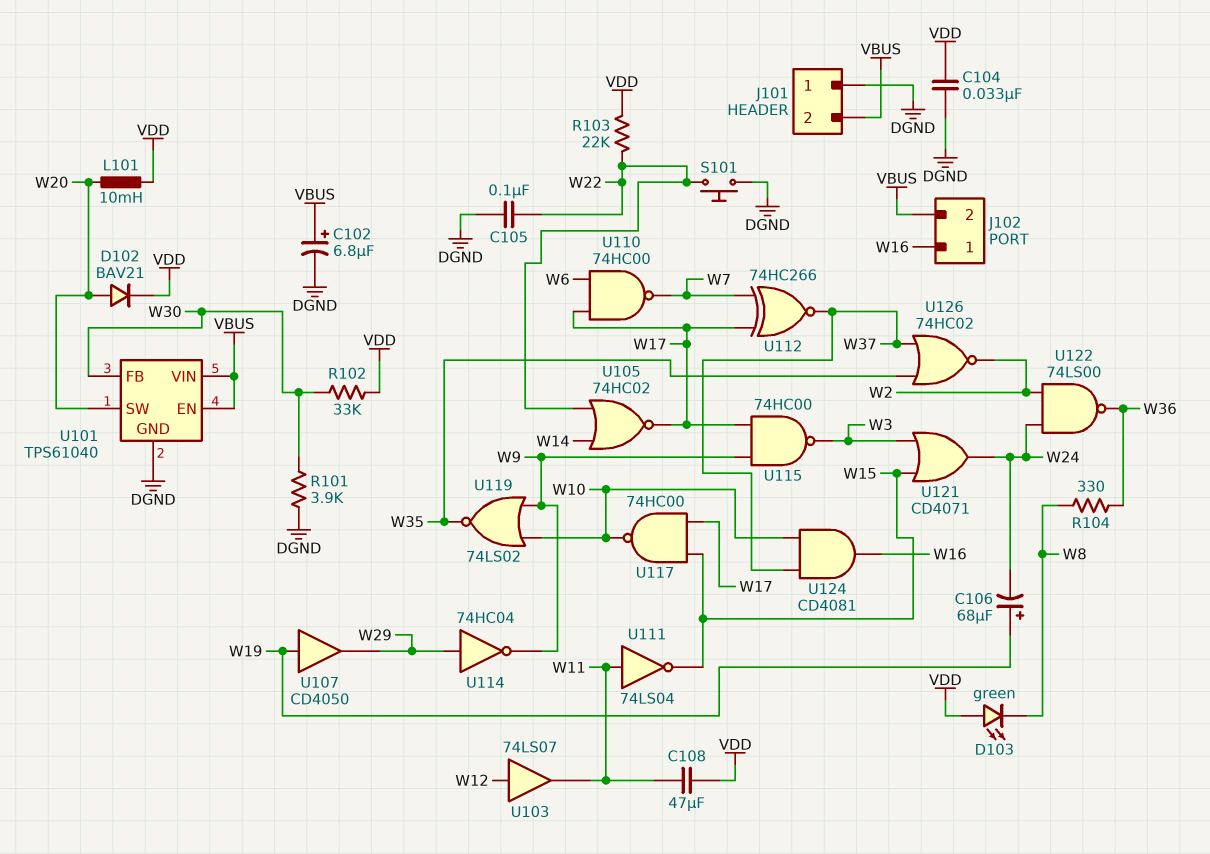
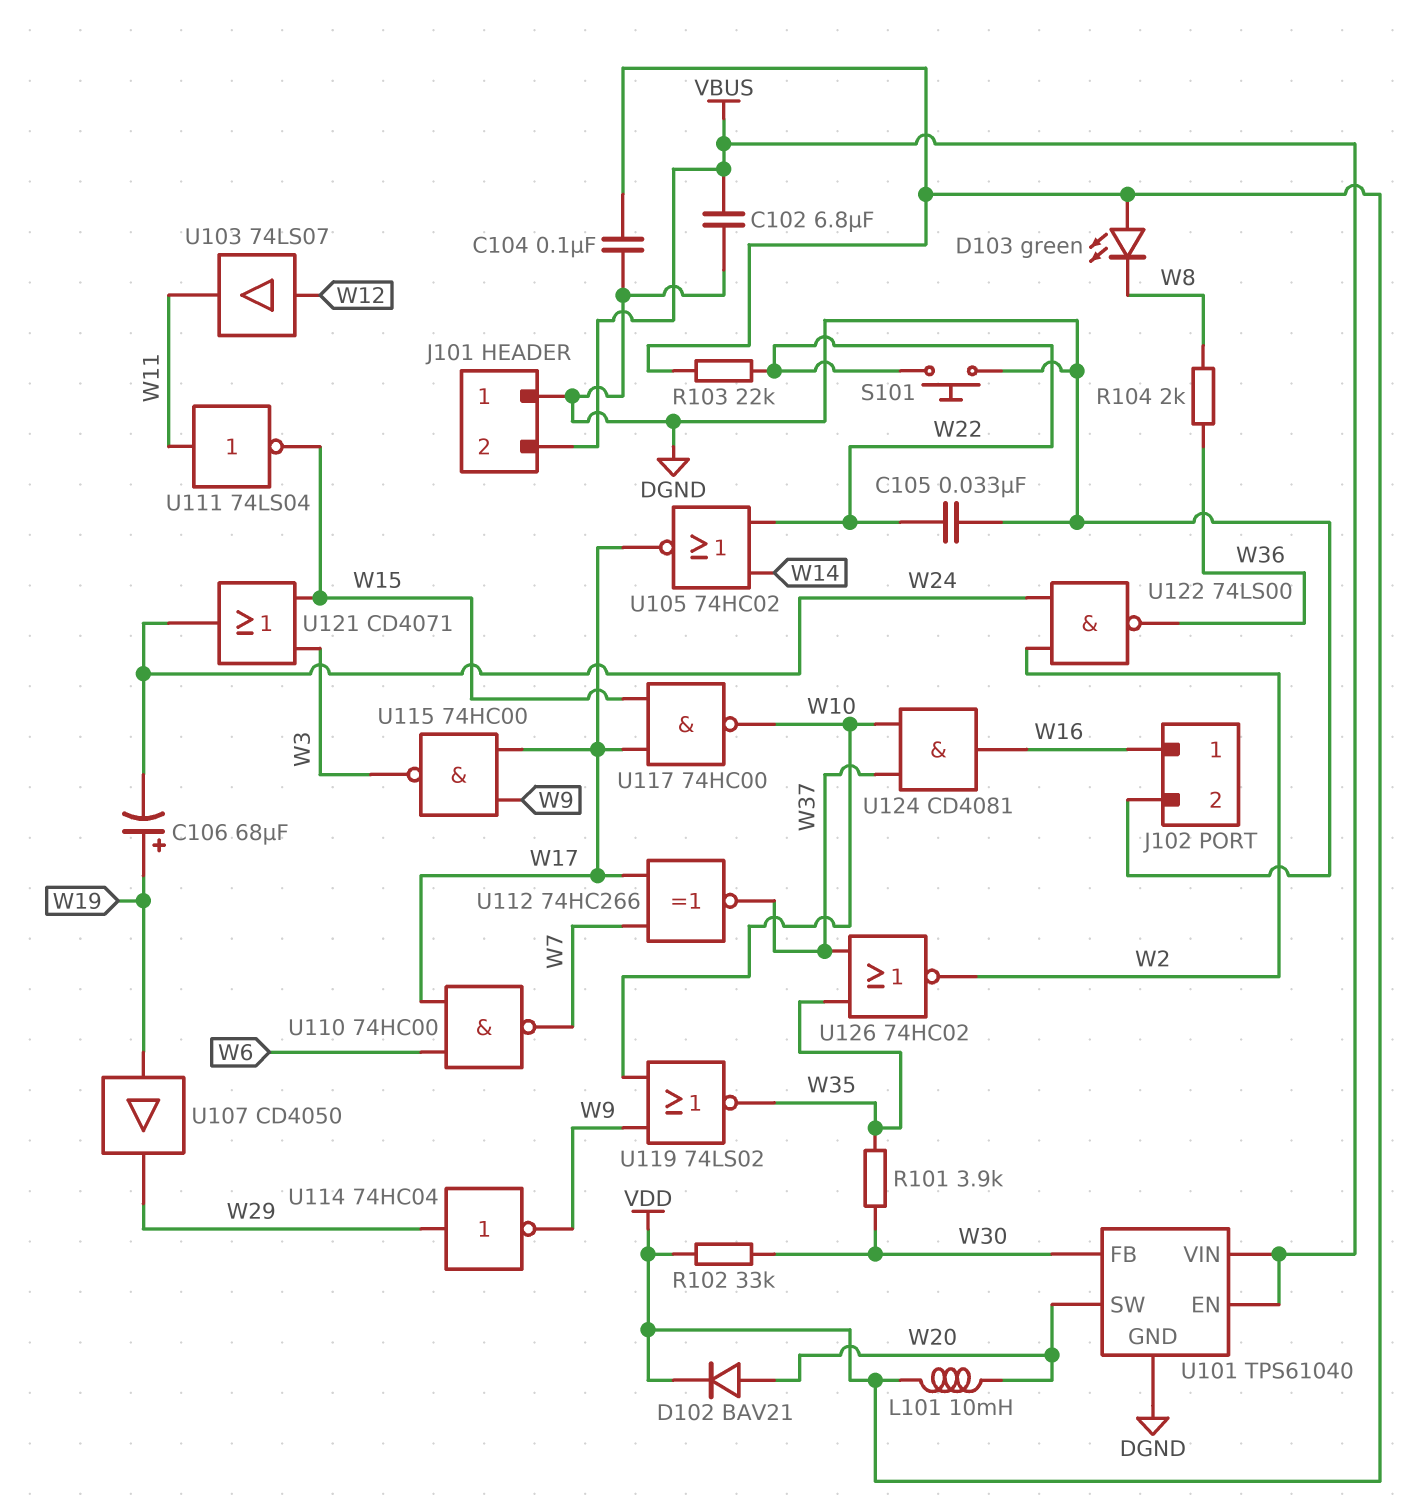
C102: 6.8uF (plus VBUS, minus DGND) -> 6.8uF (DGND, VBUS)
C104: 33nF (DGND, VDD) -> 100nF (DGND, VDD)
C105: 100nF (DGND, W22) -> 33nF (DGND, W22)
C108: 47uF (VDD, W11) -> none
J102 pin 2: VBUS -> DGND
R101: 3.9k (DGND, W30) -> 3.9k (W30, W35)
R104: 330 (W8, W36) -> 2k (W8, W36)

